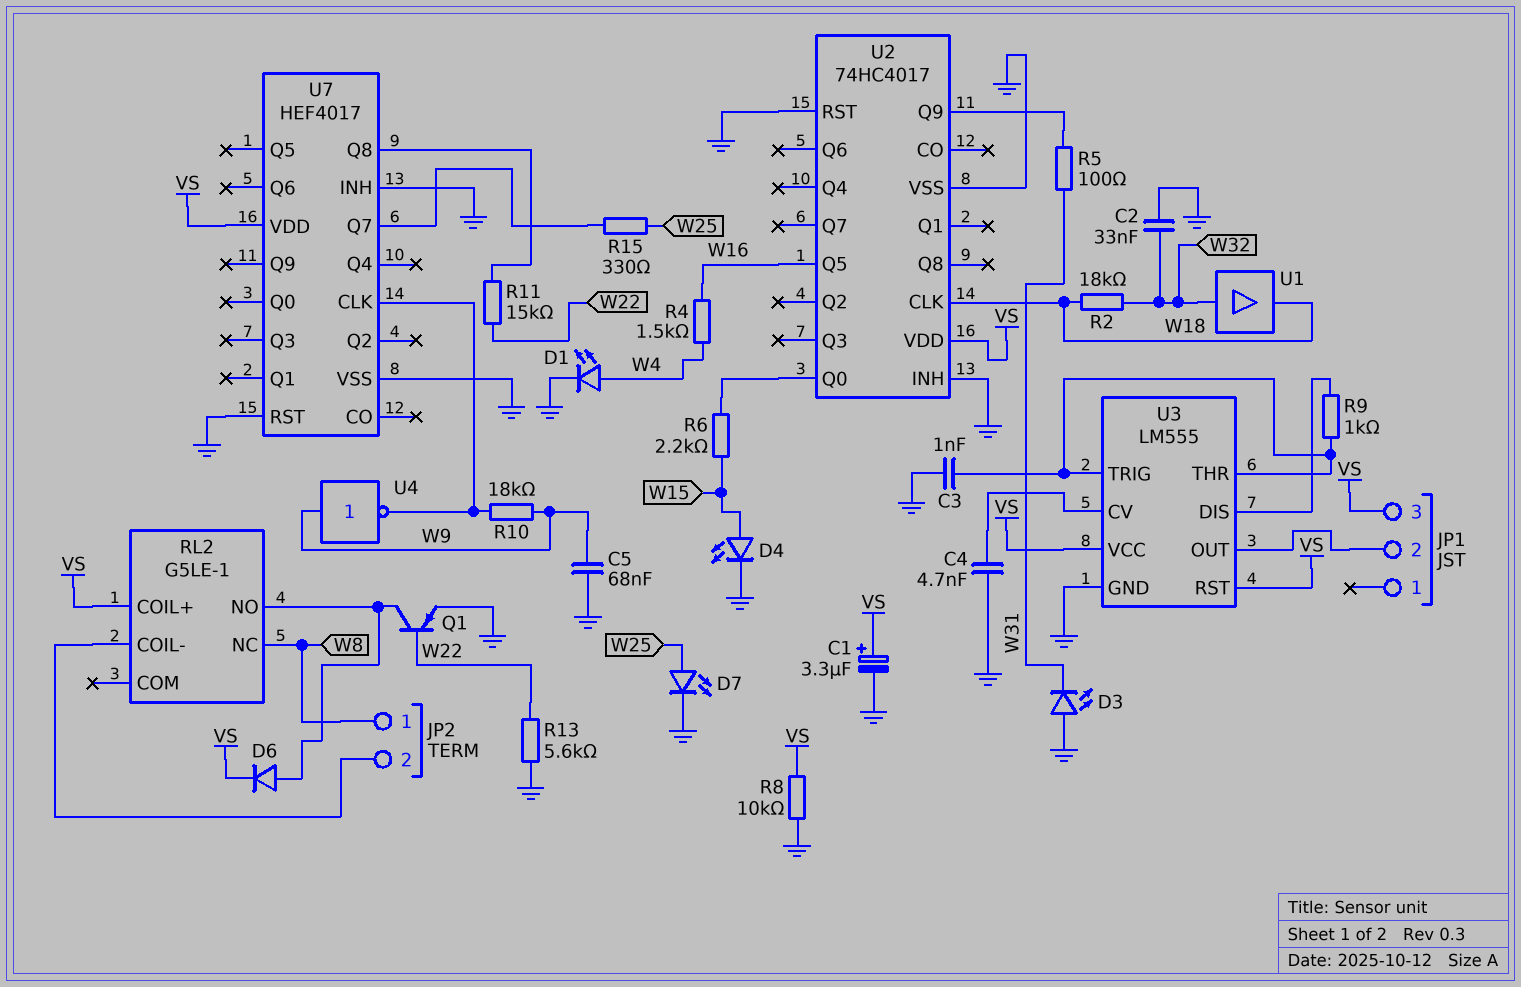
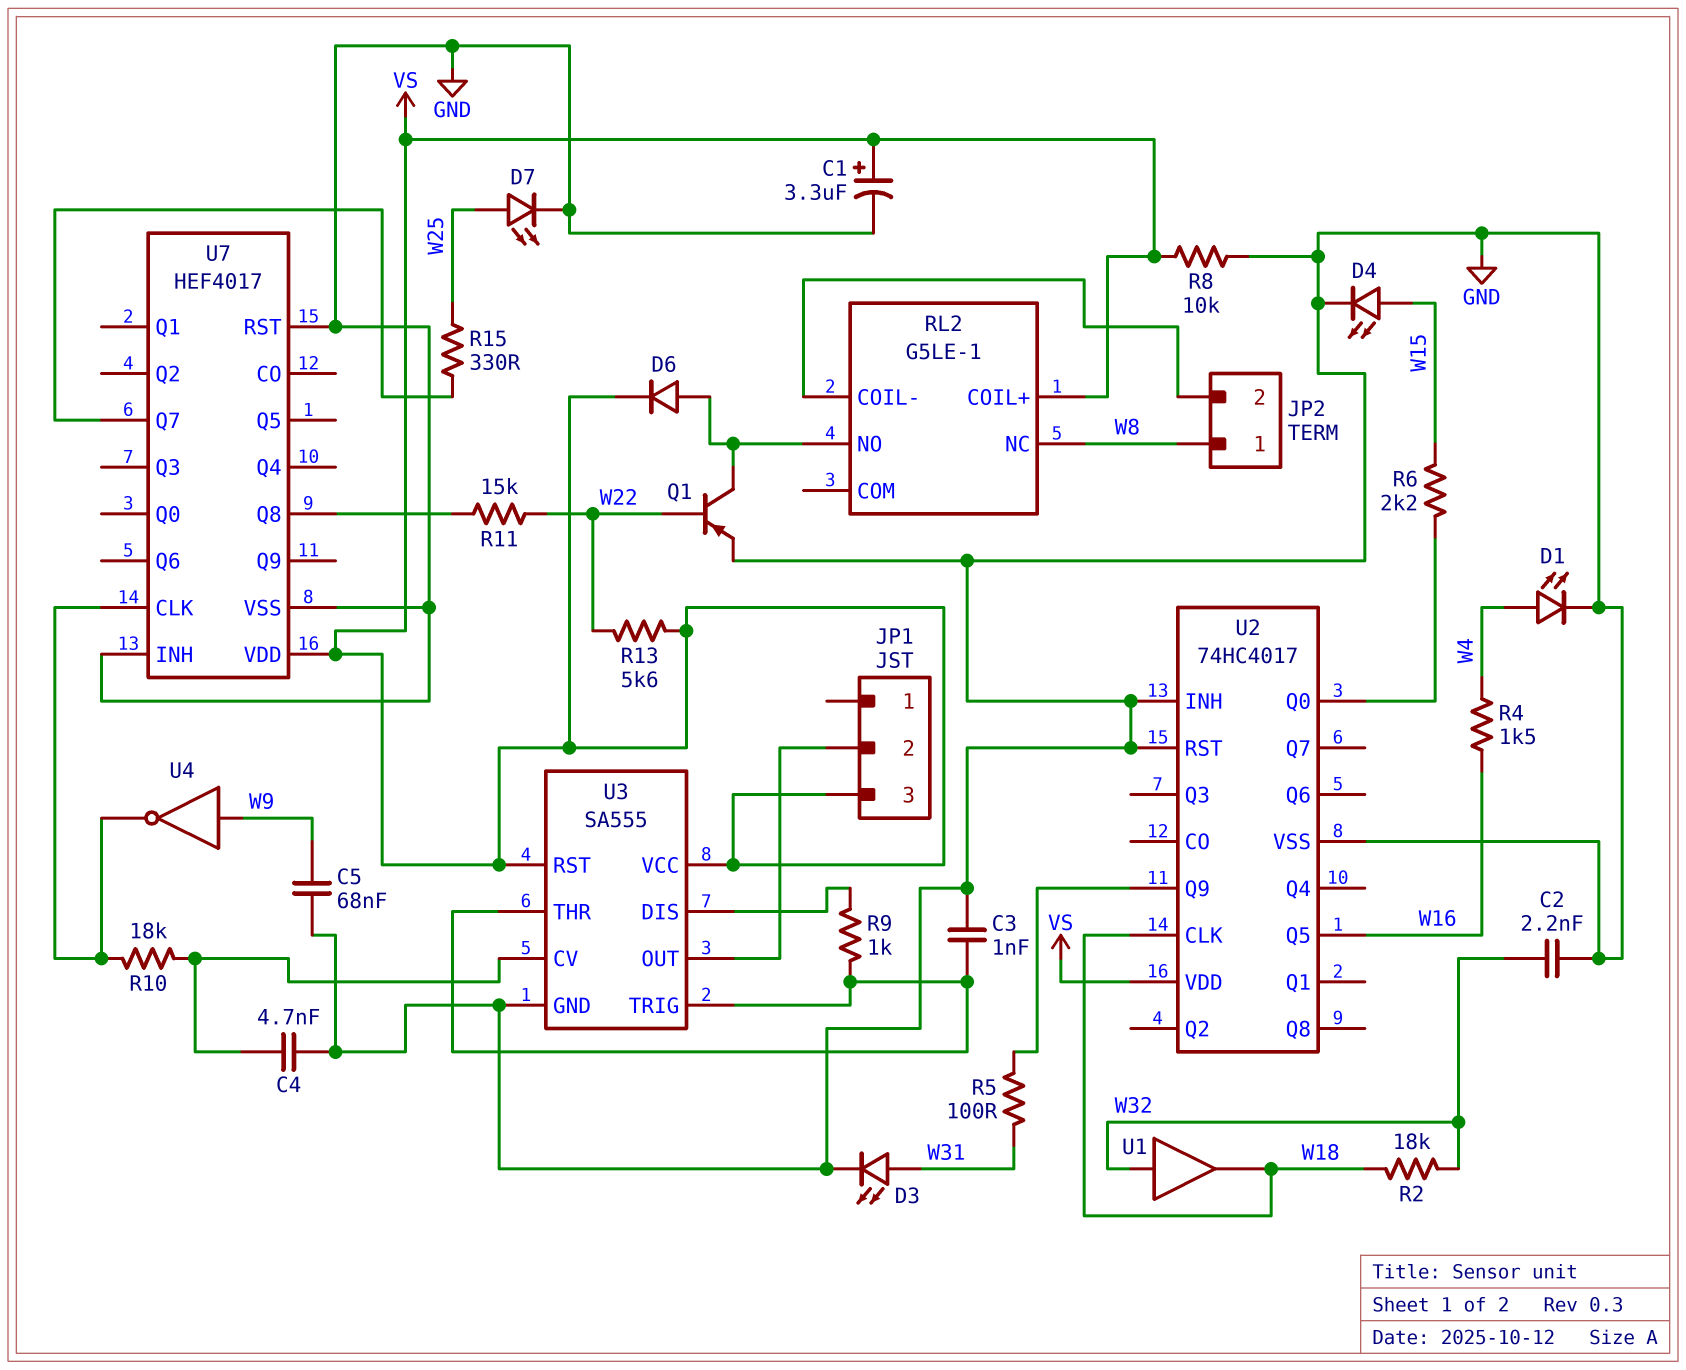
C2: 33nF (GND, W32) -> 2.2nF (GND, W32)
D3: LED (A GND, K W31) -> LED (A W31, K GND)
R10: 18k (U7/CLK, W9) -> 18k (U3/CV, U7/CLK)
R13: 5.6k (GND, W22) -> 5.6k (VS, W22)
U3: LM555 -> SA555

